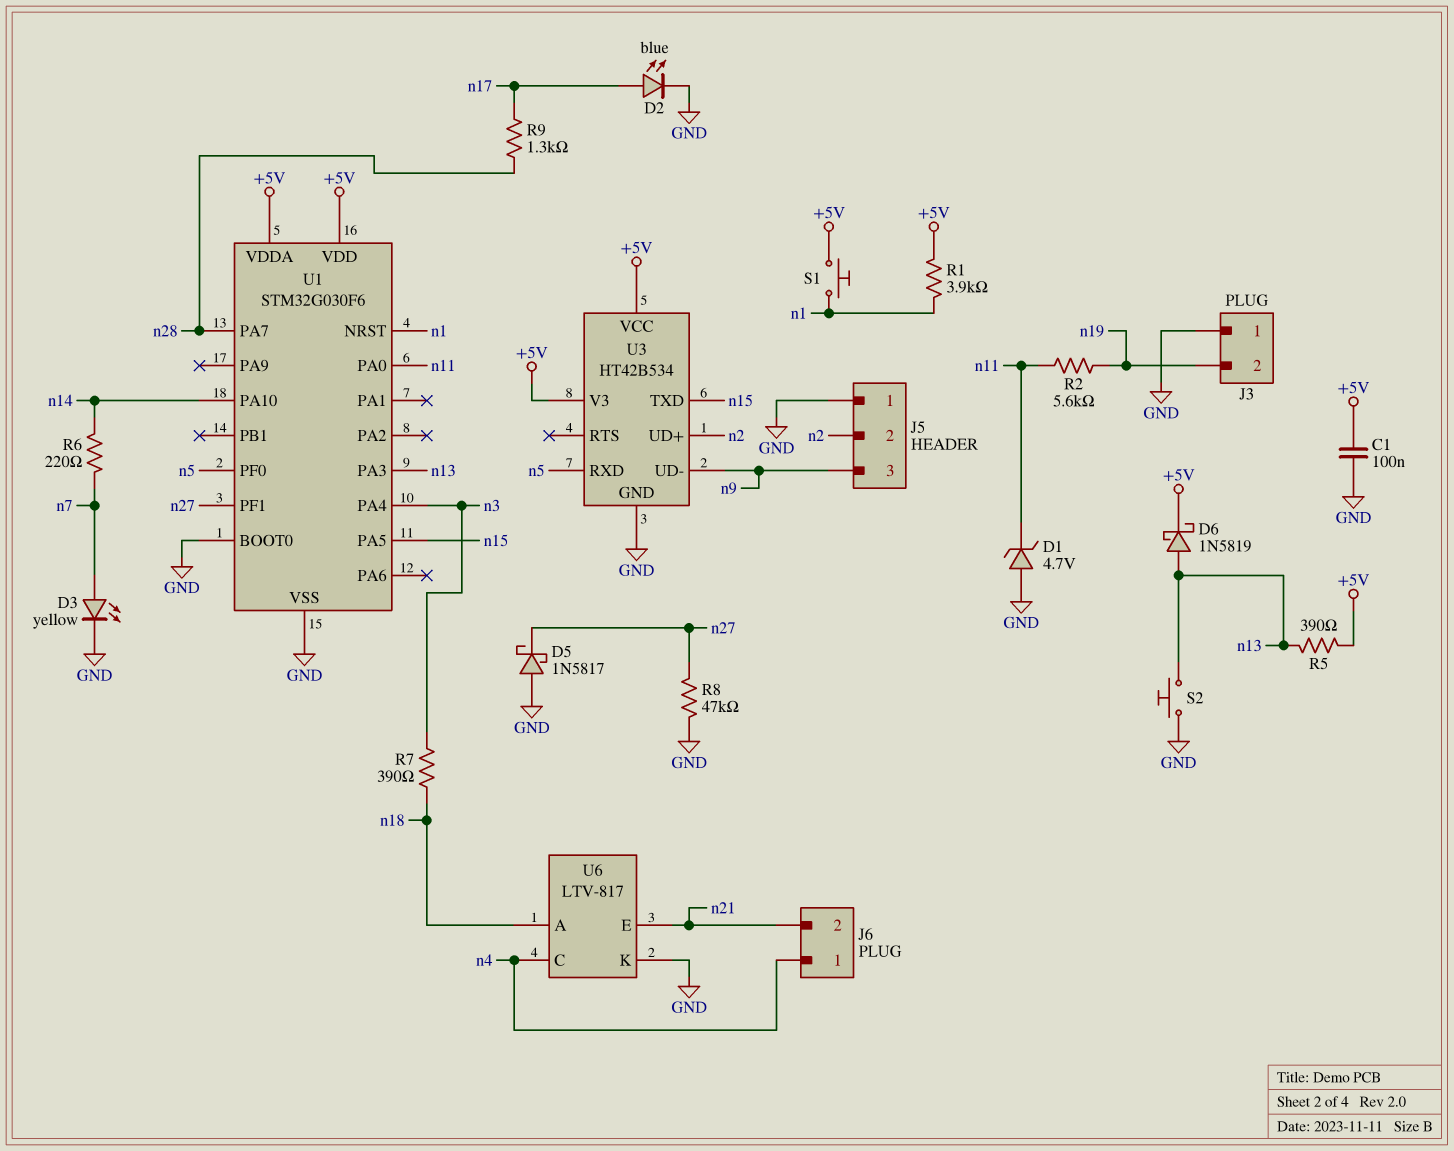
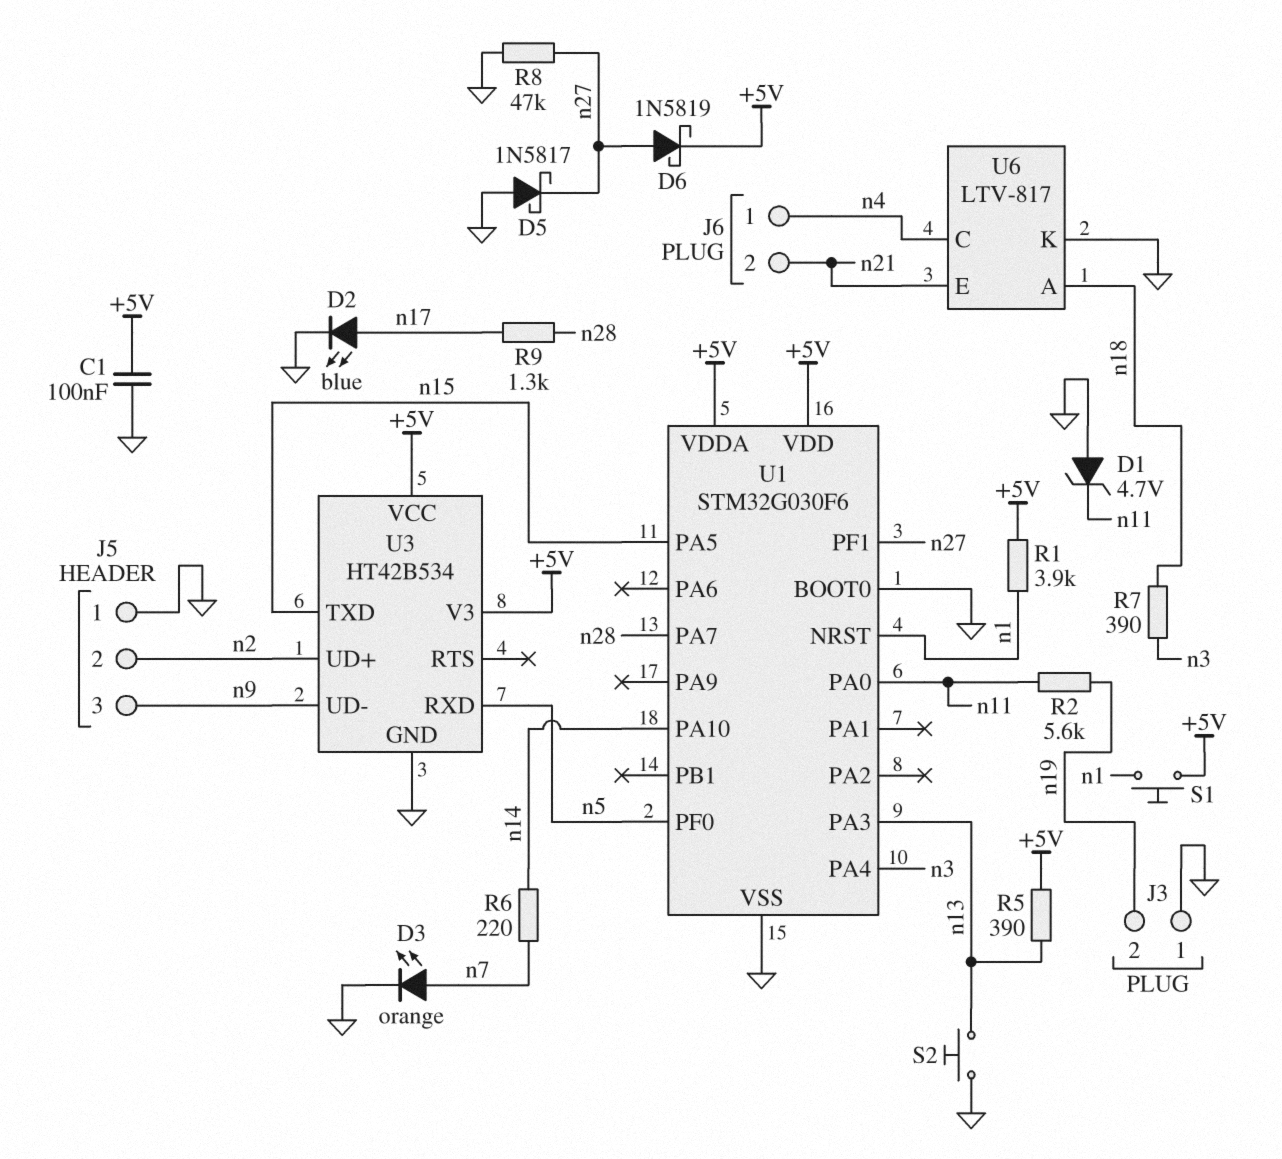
D3: LED yellow (A n7, K GND) -> LED orange (A n7, K GND)
D6: schottky 1N5819 (A n13, K +5V) -> schottky 1N5819 (A n27, K +5V)

